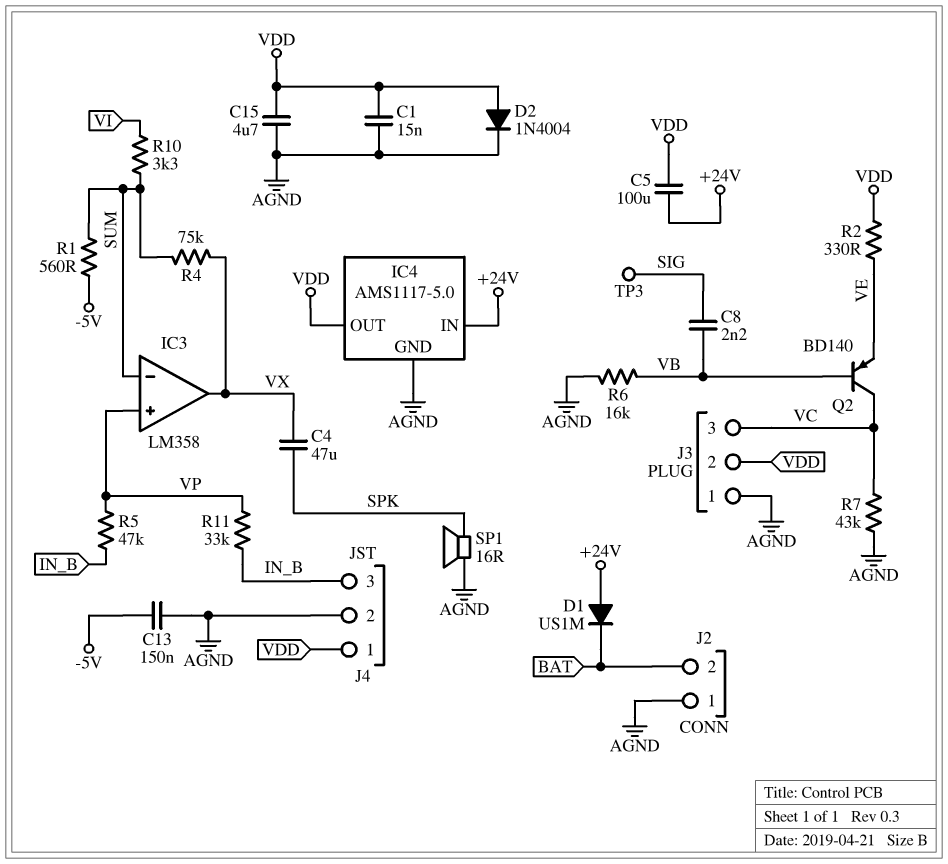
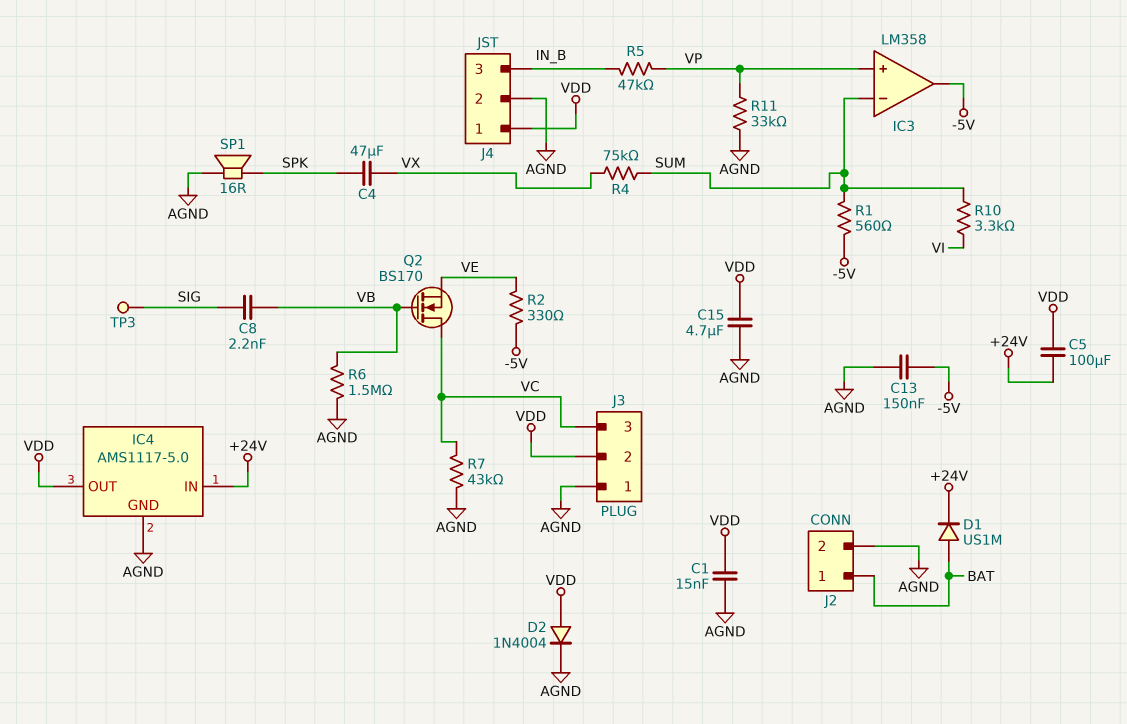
D1: diode US1M (A +24V, K BAT) -> diode US1M (A BAT, K +24V)
IC3 pin out: VX -> -5V
J2 pin 1: AGND -> BAT
J2 pin 2: BAT -> AGND
Q2: PNP BD140 (B VB, C VC, E VE) -> NMOS BS170 (G VB, D VC, S VE)
R2: 330 (VDD, VE) -> 330 (-5V, VE)
R6: 16k (AGND, VB) -> 1.5M (AGND, VB)
R11: 33k (IN_B, VP) -> 33k (AGND, VP)

